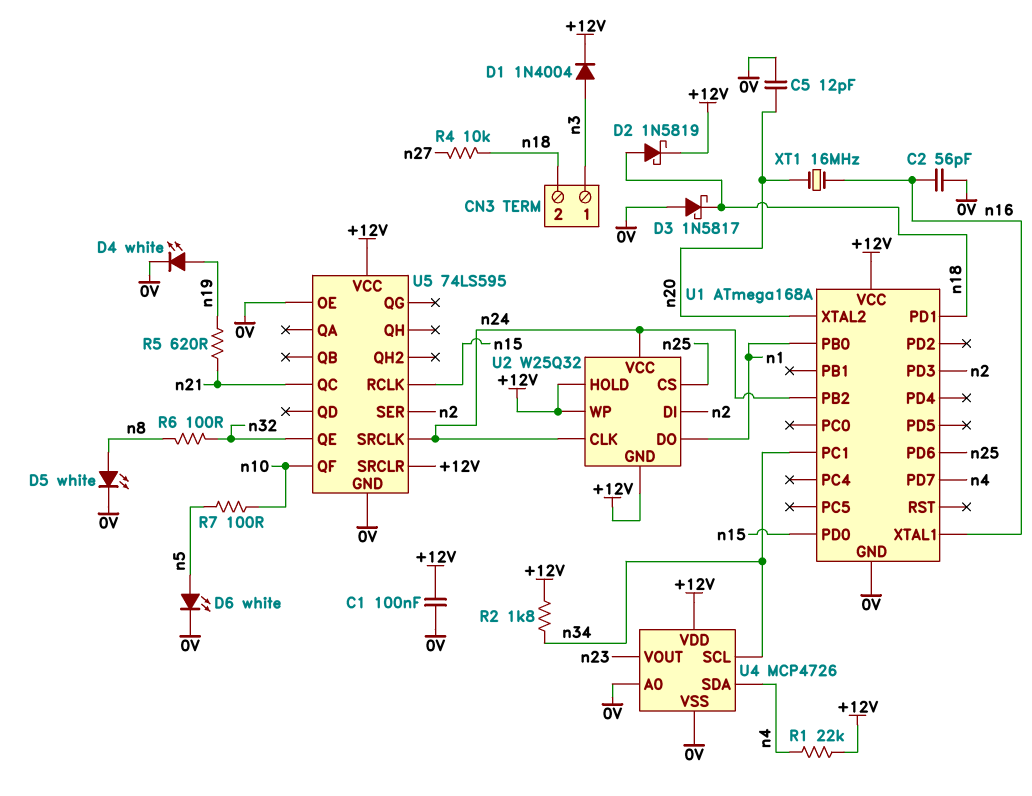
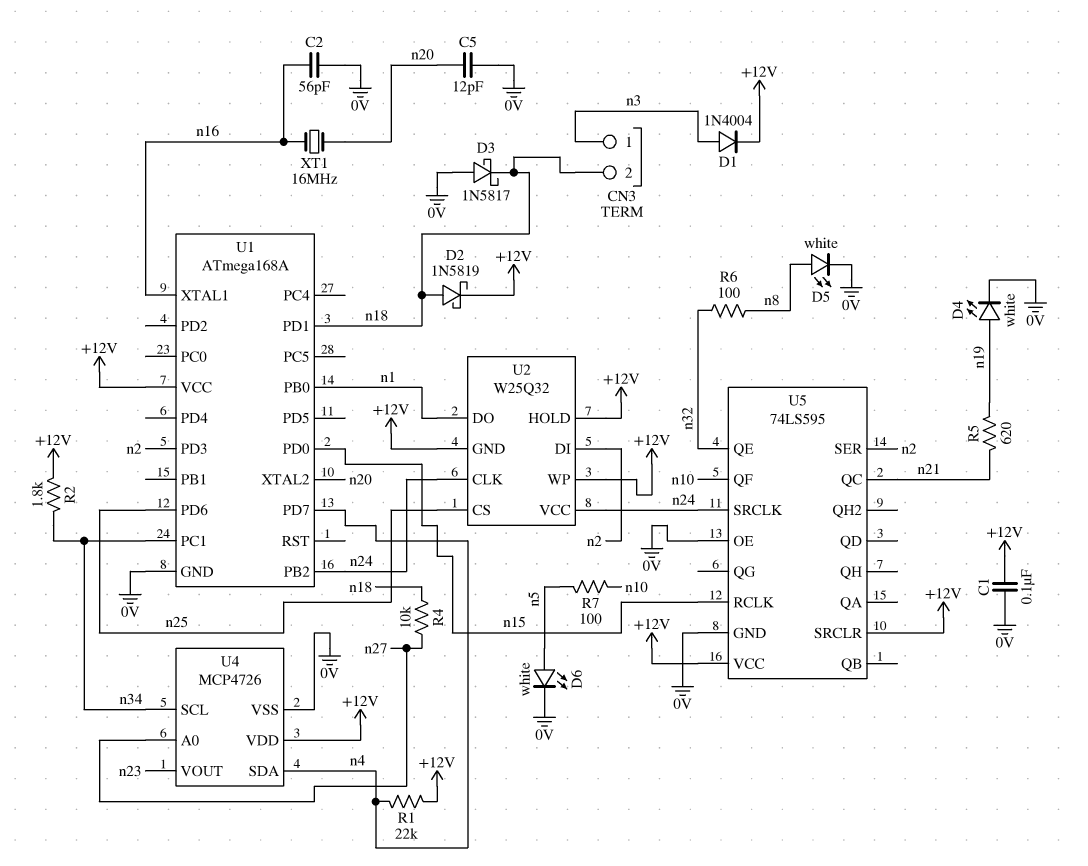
U4 pin A0: 0V -> n27

